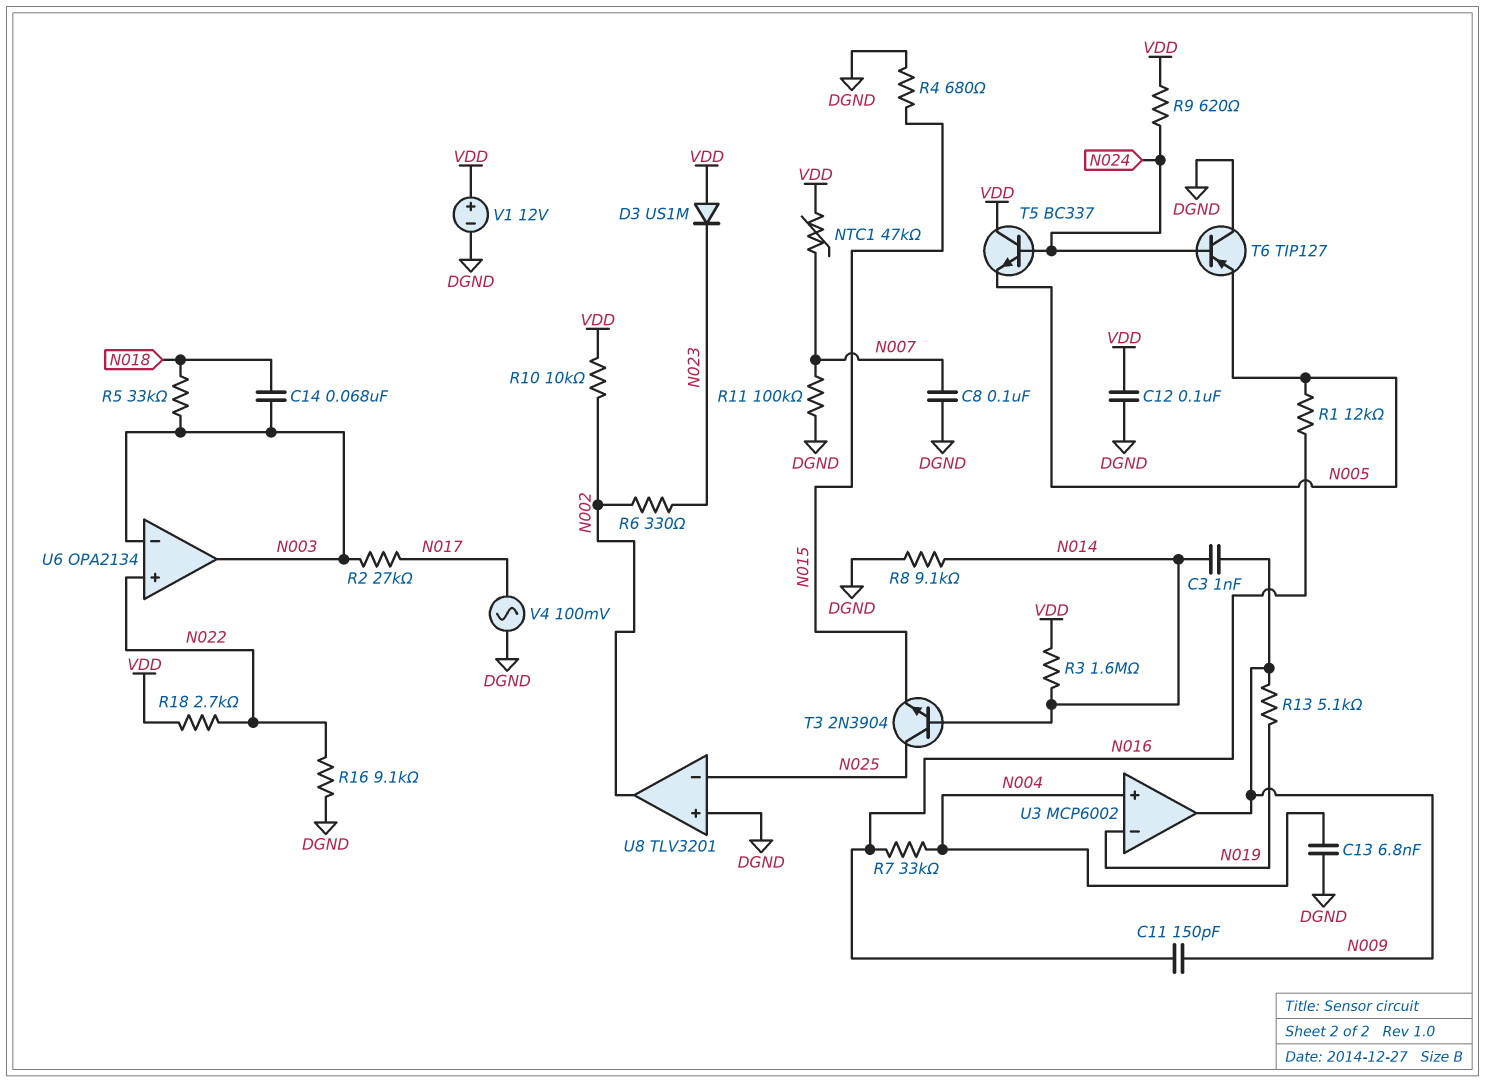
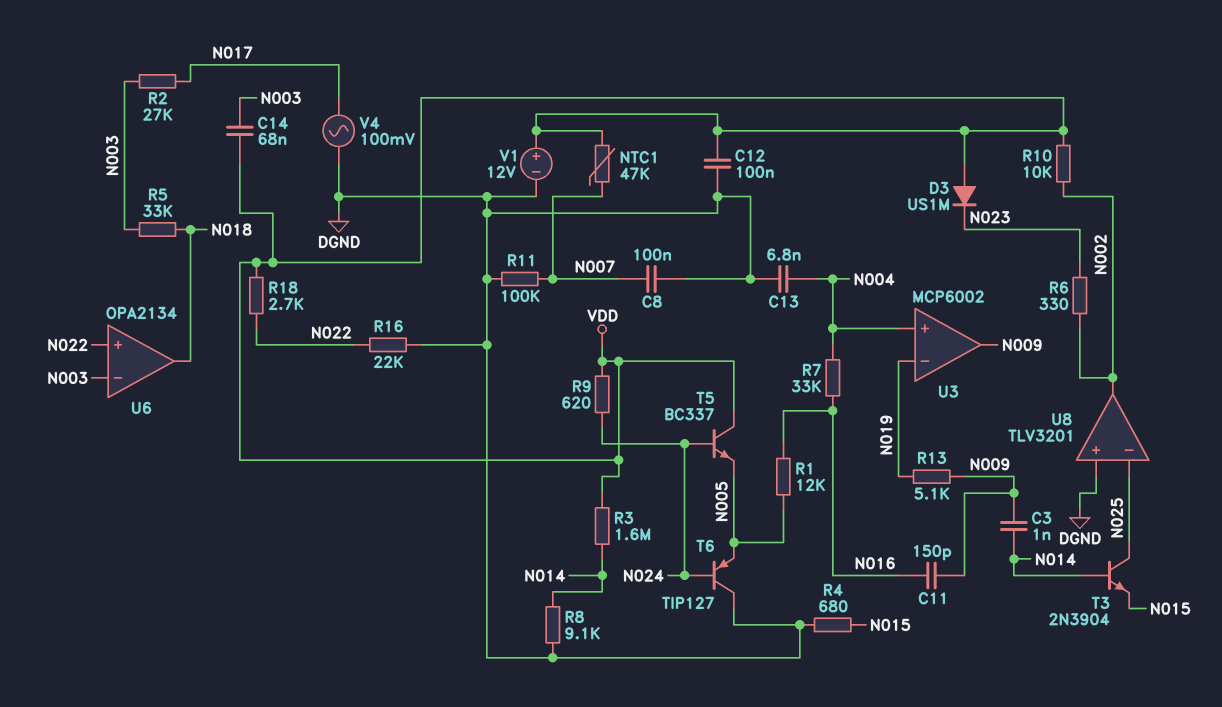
C14: 68nF (N003, N018) -> 68nF (N003, VDD)
R16: 9.1k (DGND, N022) -> 22k (DGND, N022)
U6 pin out: N003 -> N018

